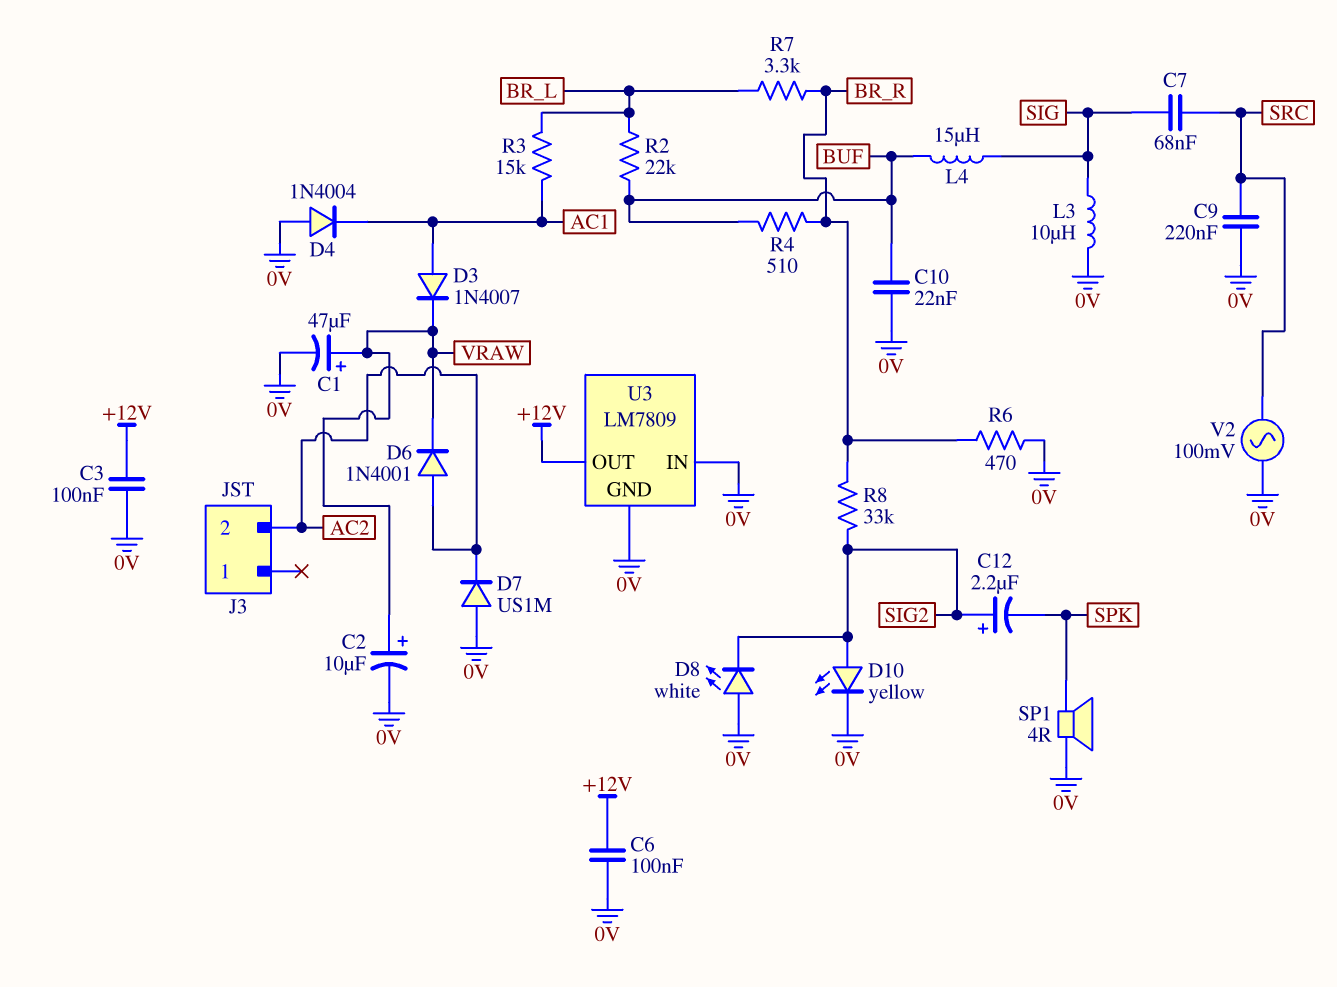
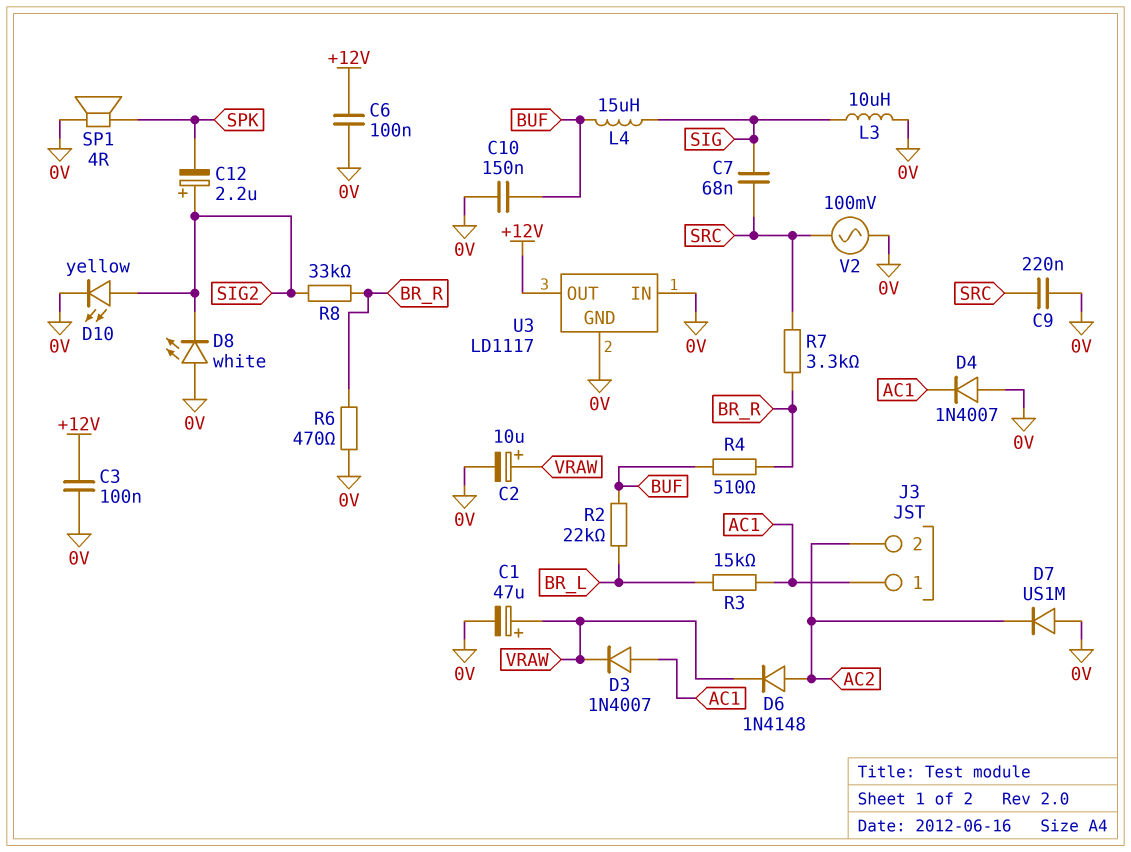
C10: 22nF (0V, BUF) -> 150nF (0V, BUF)
D4: diode 1N4004 (A 0V, K AC1) -> diode 1N4007 (A 0V, K AC1)
D6: diode 1N4001 (A AC2, K VRAW) -> diode 1N4148 (A AC2, K VRAW)
J3 pin 1: none -> AC1
R7: 3.3k (BR_L, BR_R) -> 3.3k (BR_R, SRC)
U3: LM7809 -> LD1117

